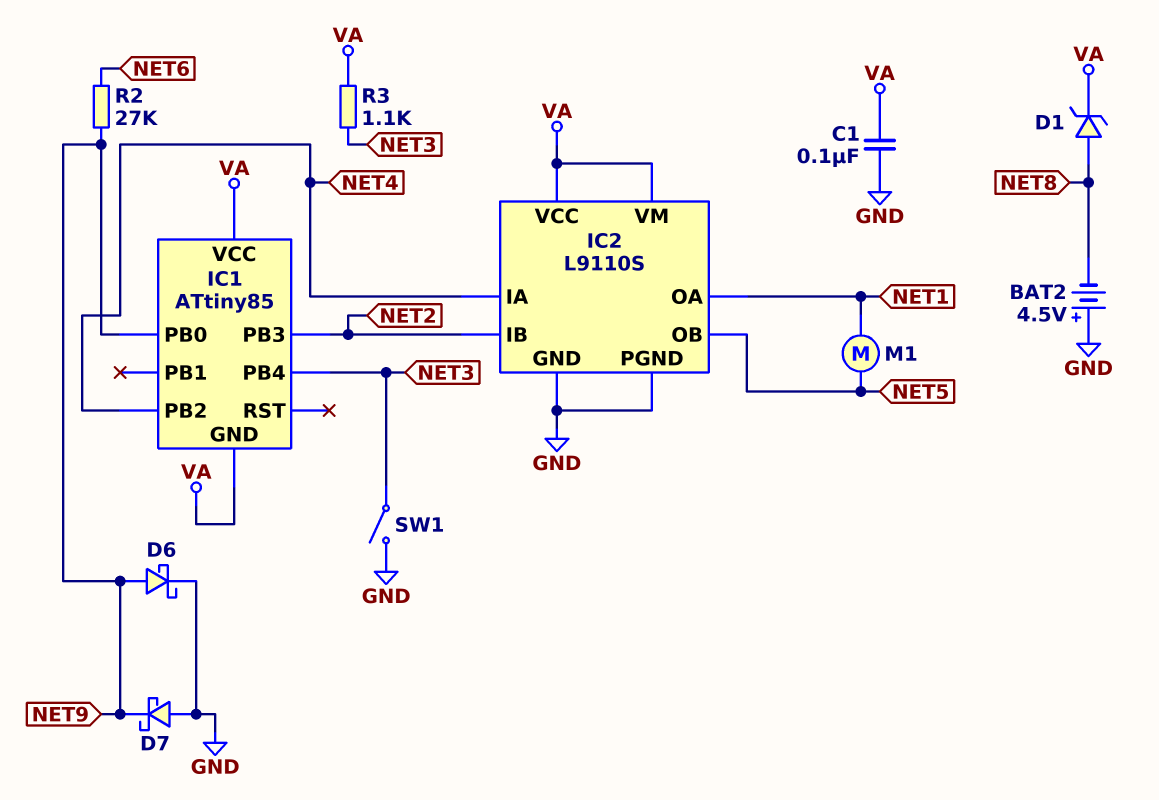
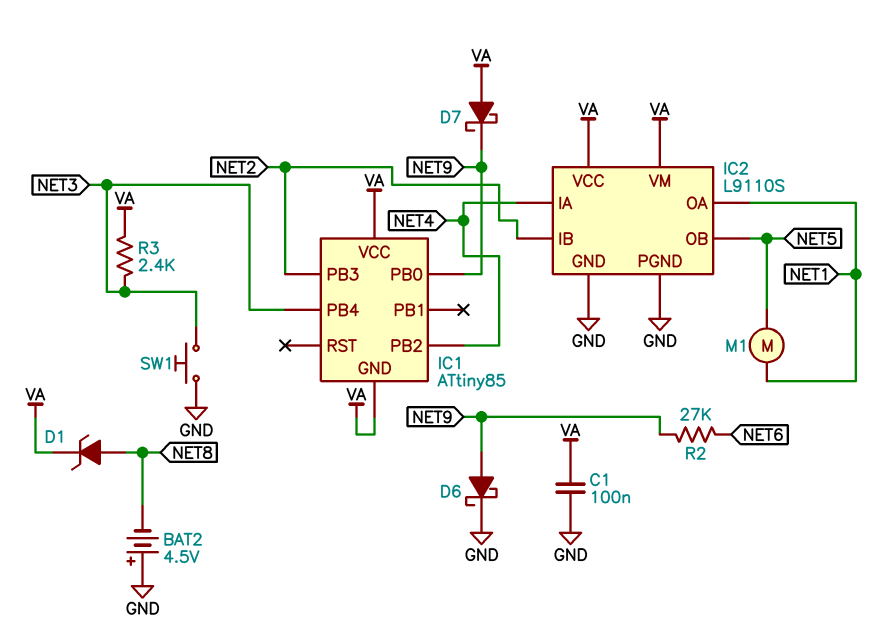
D7: schottky (A GND, K NET9) -> schottky (A VA, K NET9)
R3: 1.1k (NET3, VA) -> 2.4k (NET3, VA)
SW1: switch (GND, NET3) -> button (GND, NET3)

